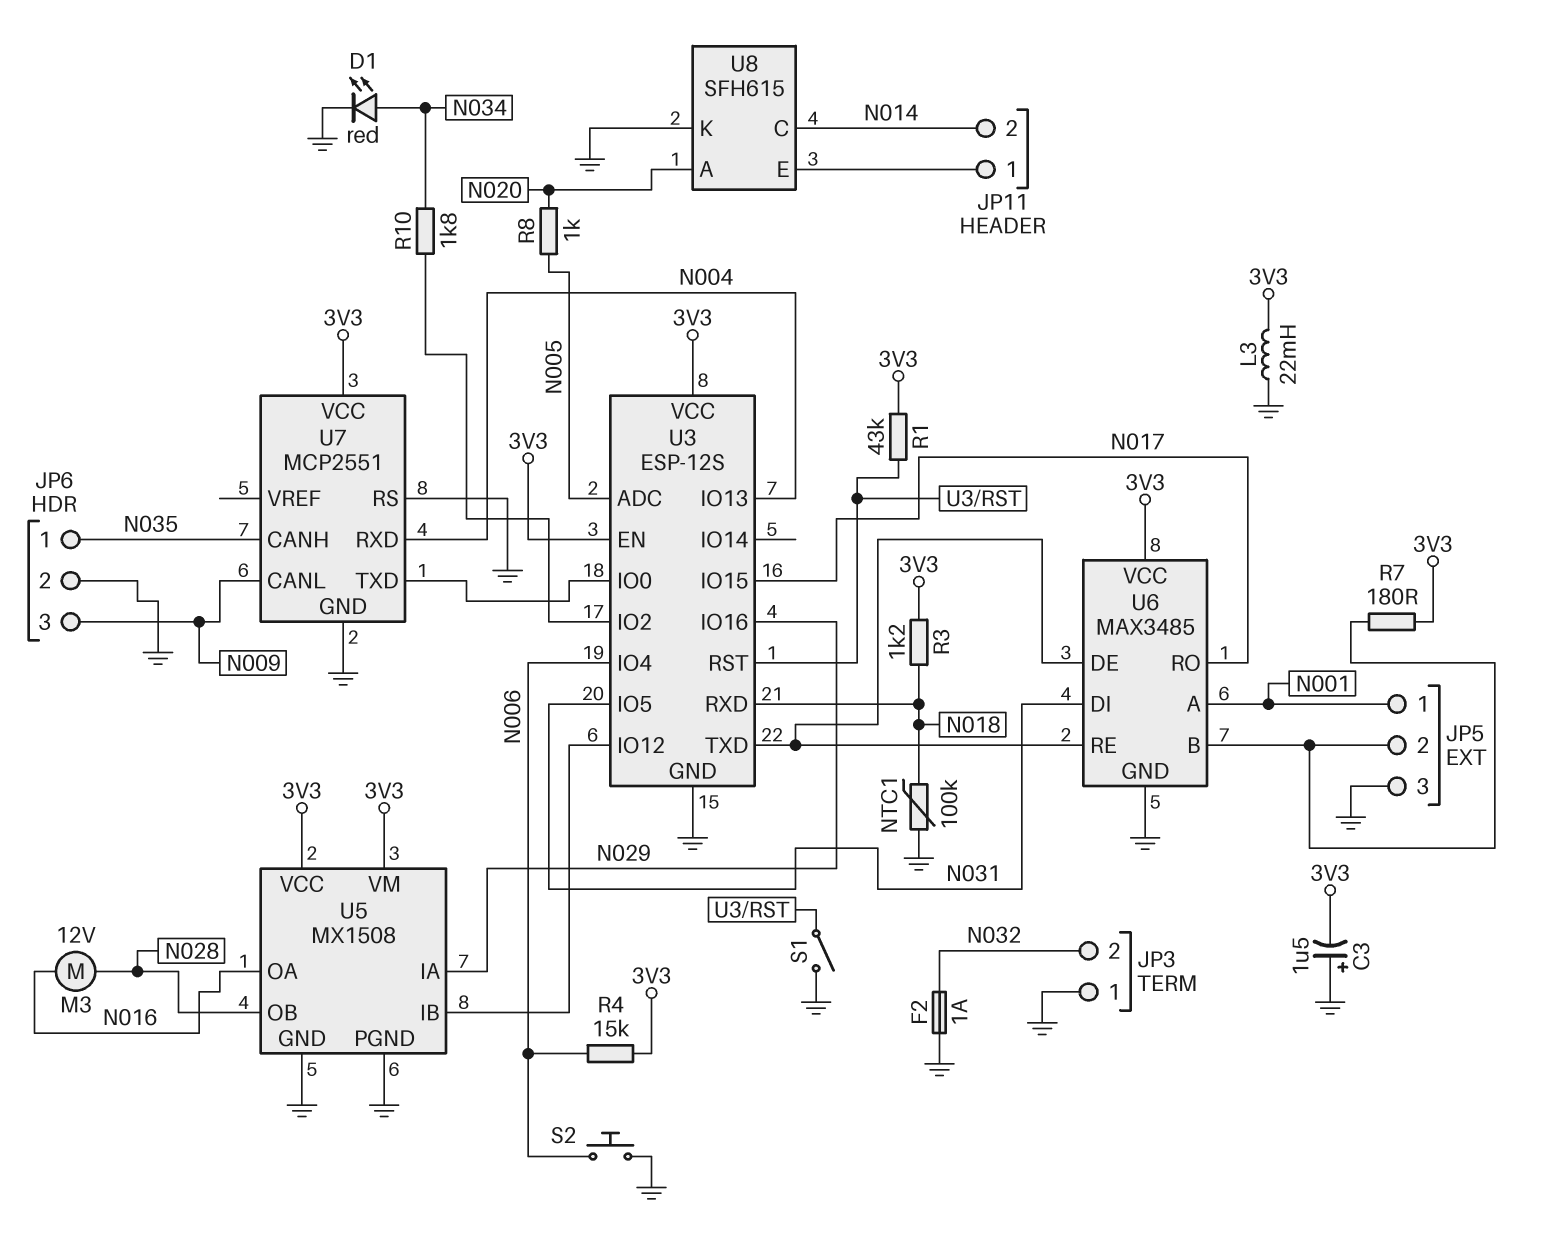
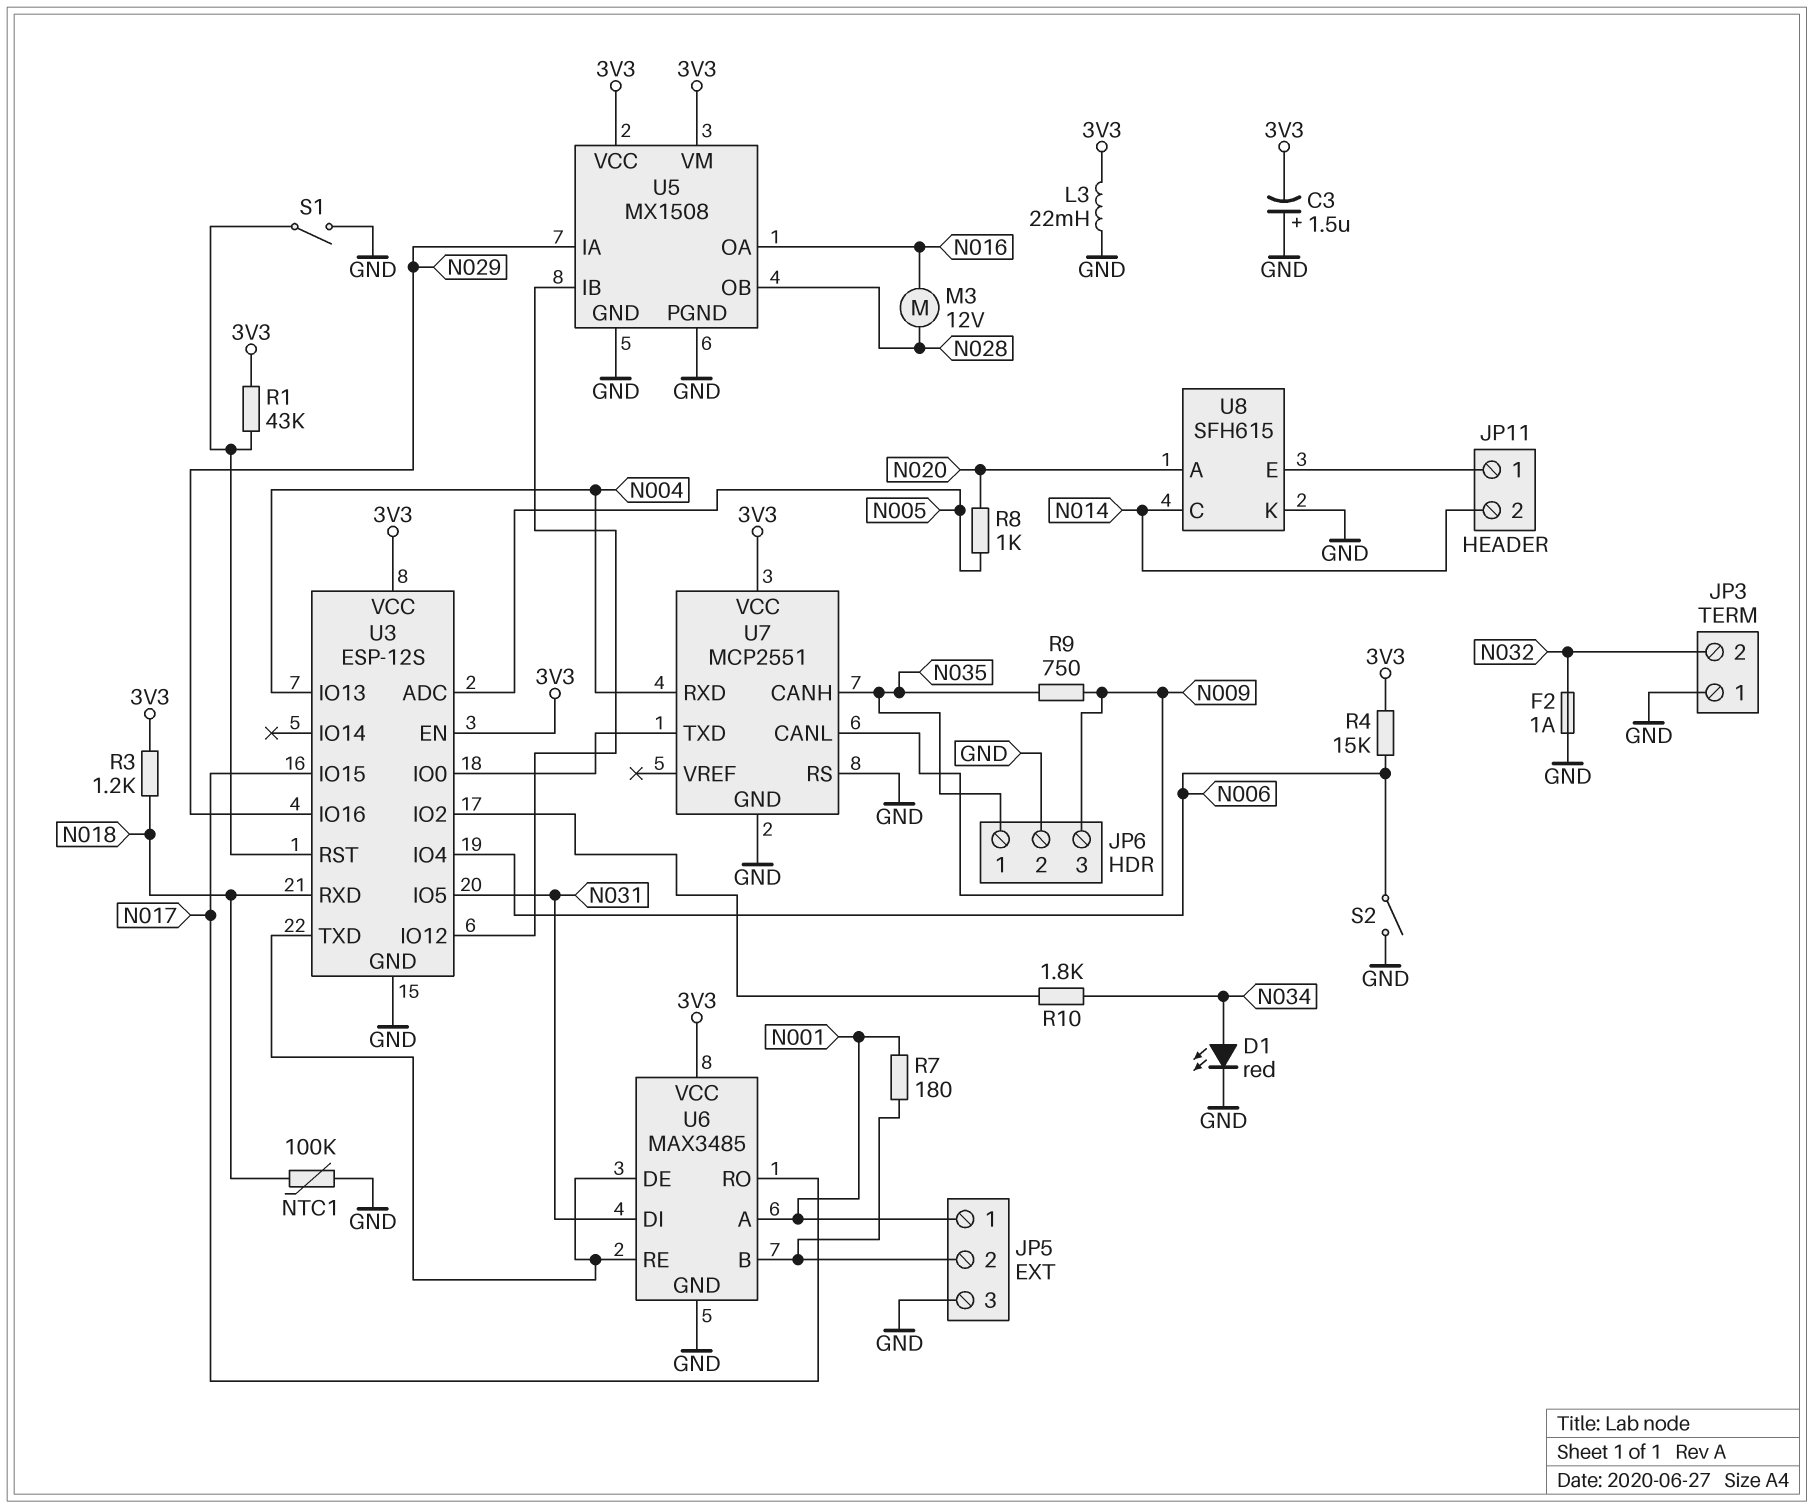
R7: 180 (3V3, JP5/2) -> 180 (JP5/2, N001)
R9: none -> 750 (N009, N035)
S2: button (GND, N006) -> switch (GND, N006)

